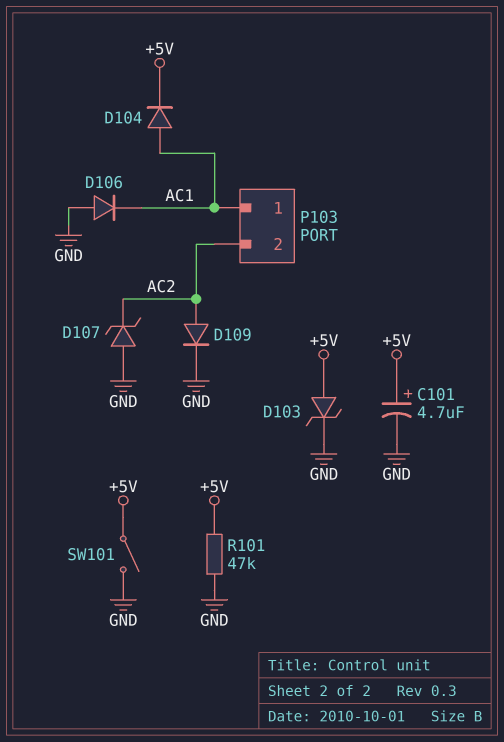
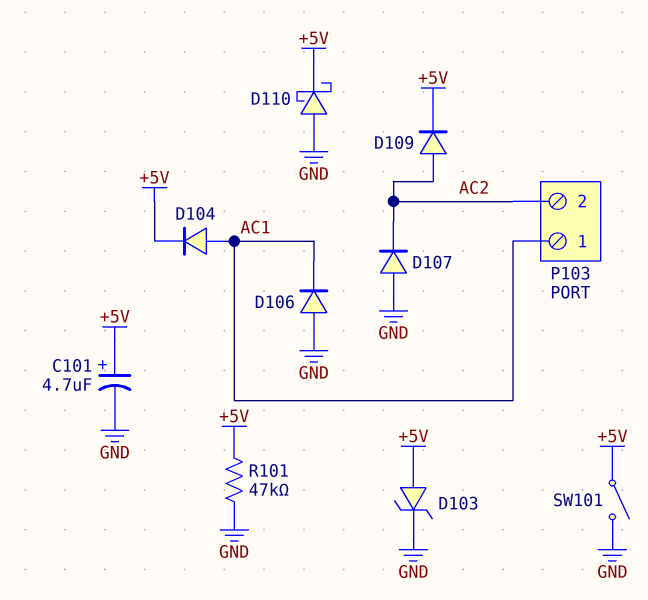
D107: zener (A GND, K AC2) -> diode (A GND, K AC2)
D109: diode (A AC2, K GND) -> diode (A AC2, K +5V)
D110: none -> schottky (A GND, K +5V)

